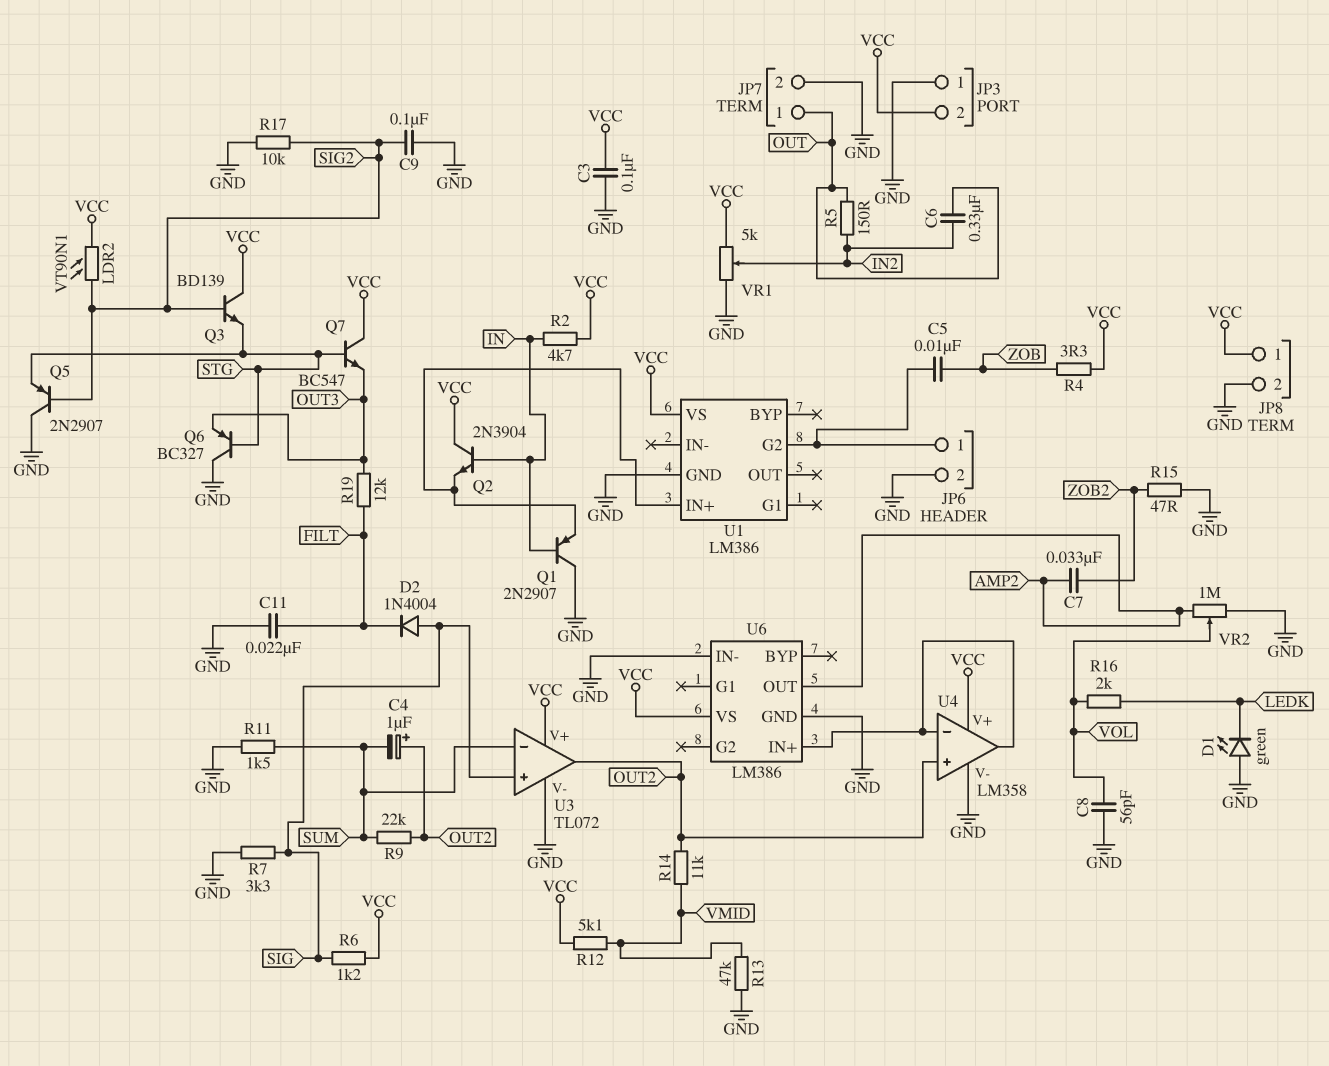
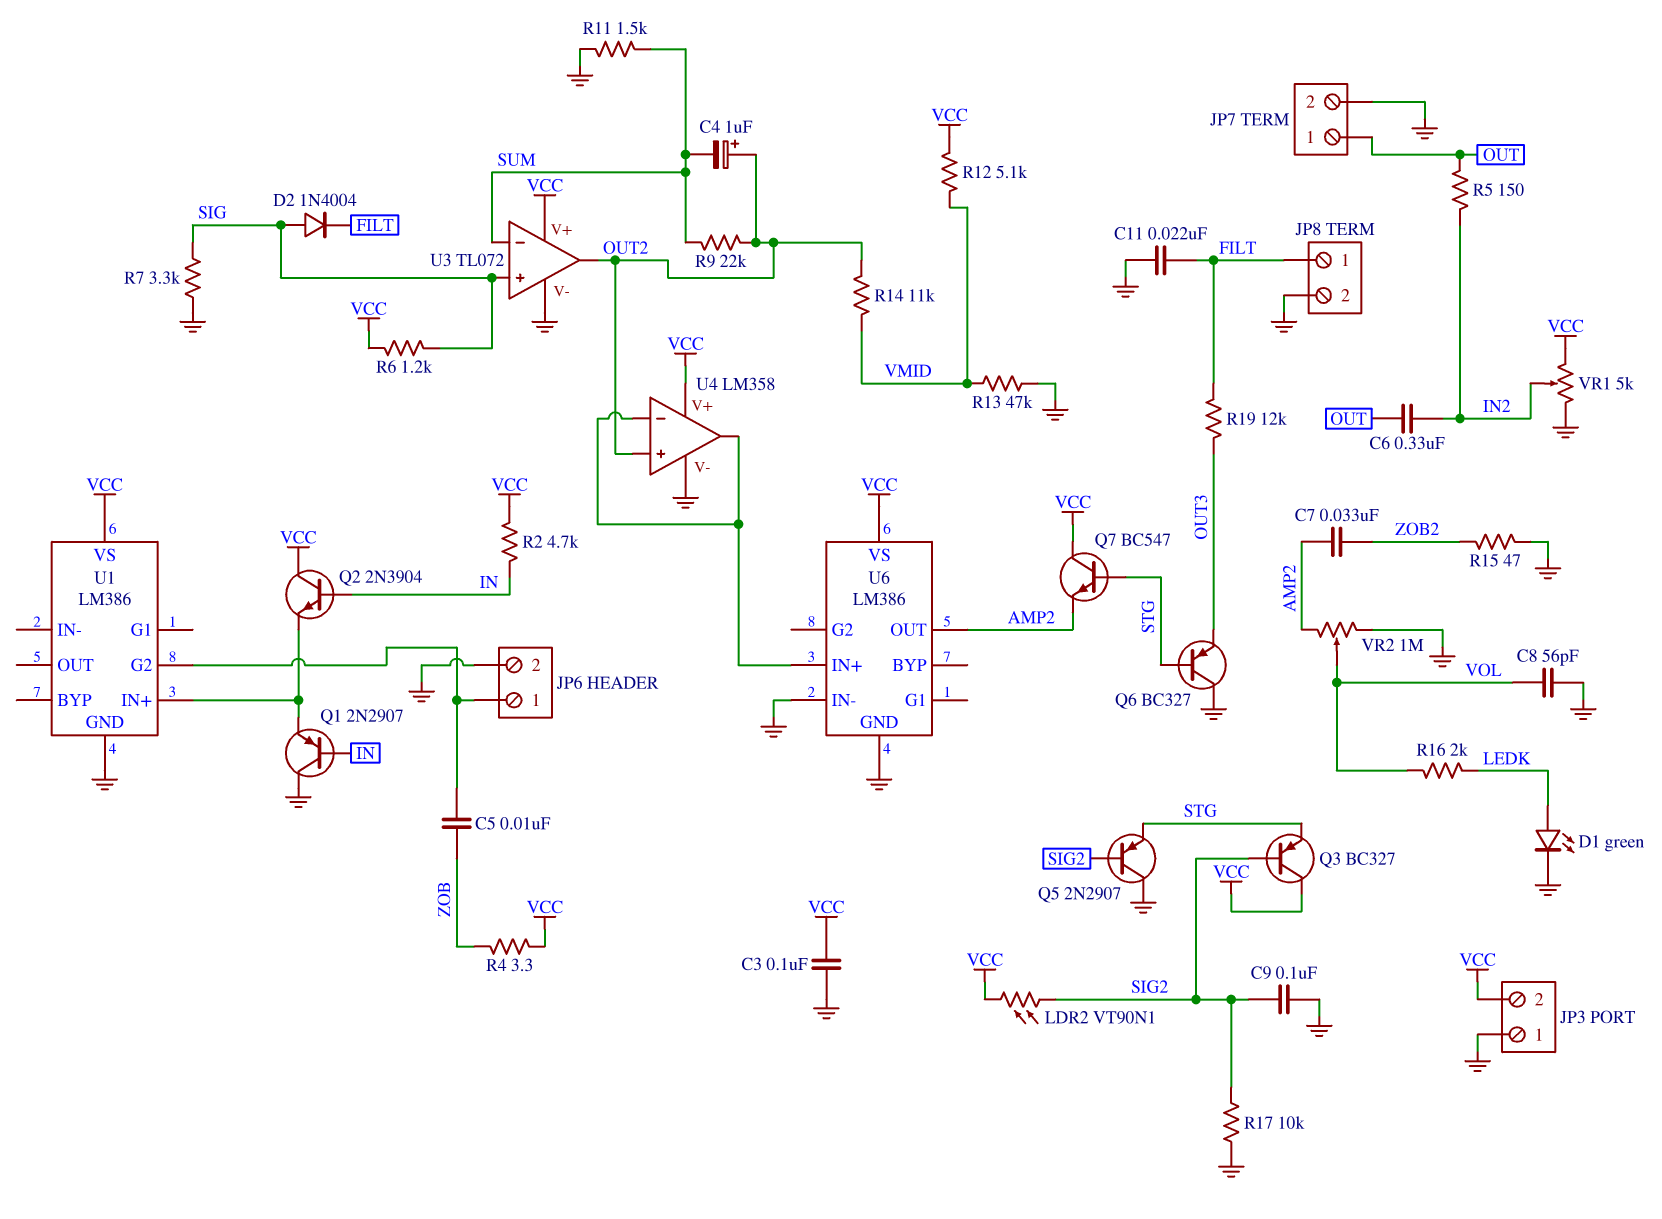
D1: LED green (A GND, K LEDK) -> LED green (A LEDK, K GND)
JP8 pin 1: VCC -> FILT
Q3: NPN BD139 (B SIG2, C VCC, E STG) -> PNP BC327 (B SIG2, C VCC, E STG)
Q7: NPN BC547 (B STG, C VCC, E OUT3) -> NPN BC547 (B STG, C VCC, E AMP2)

